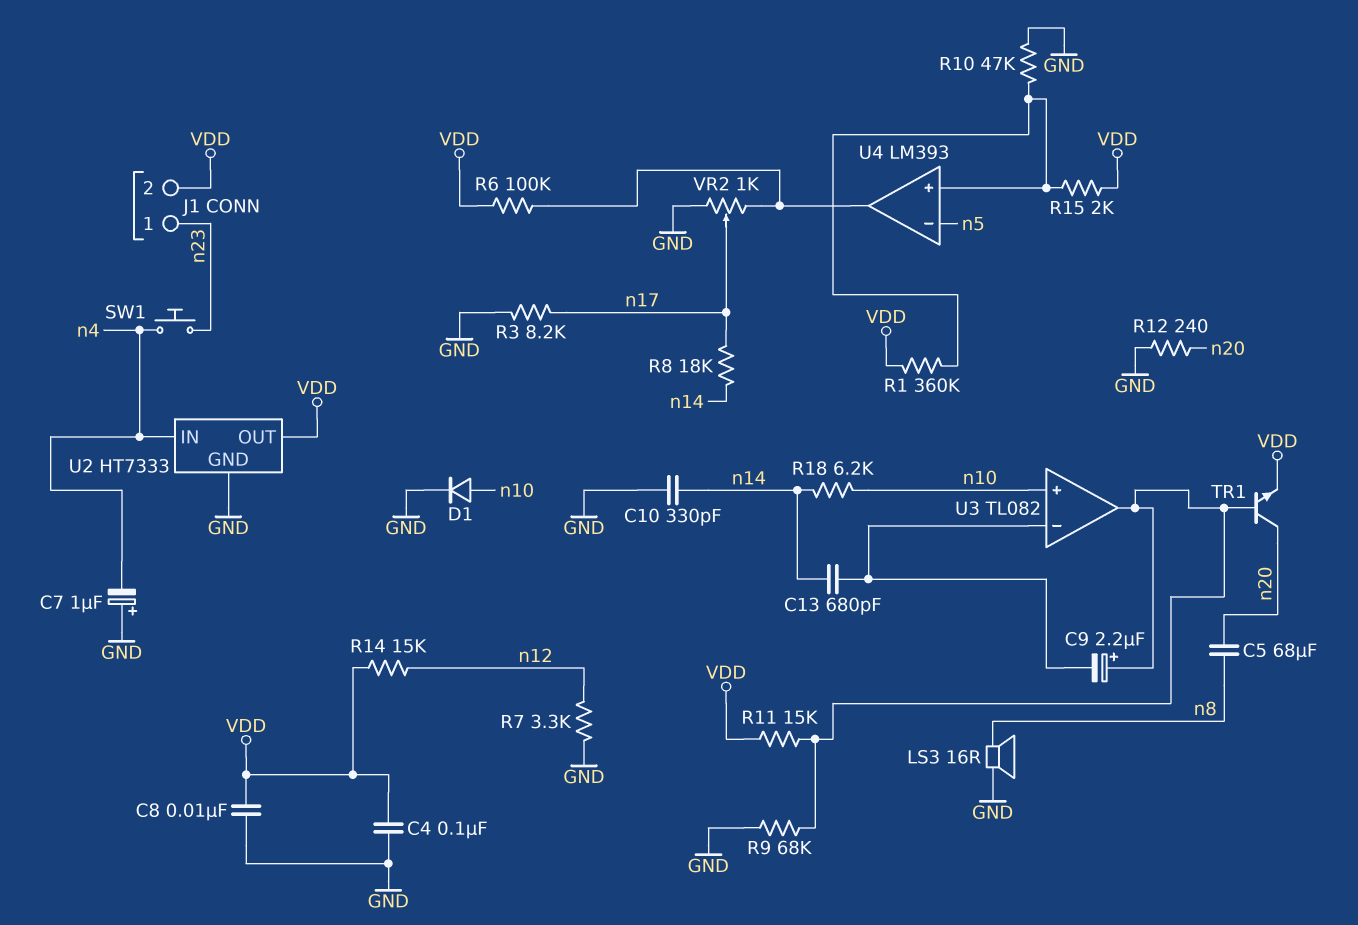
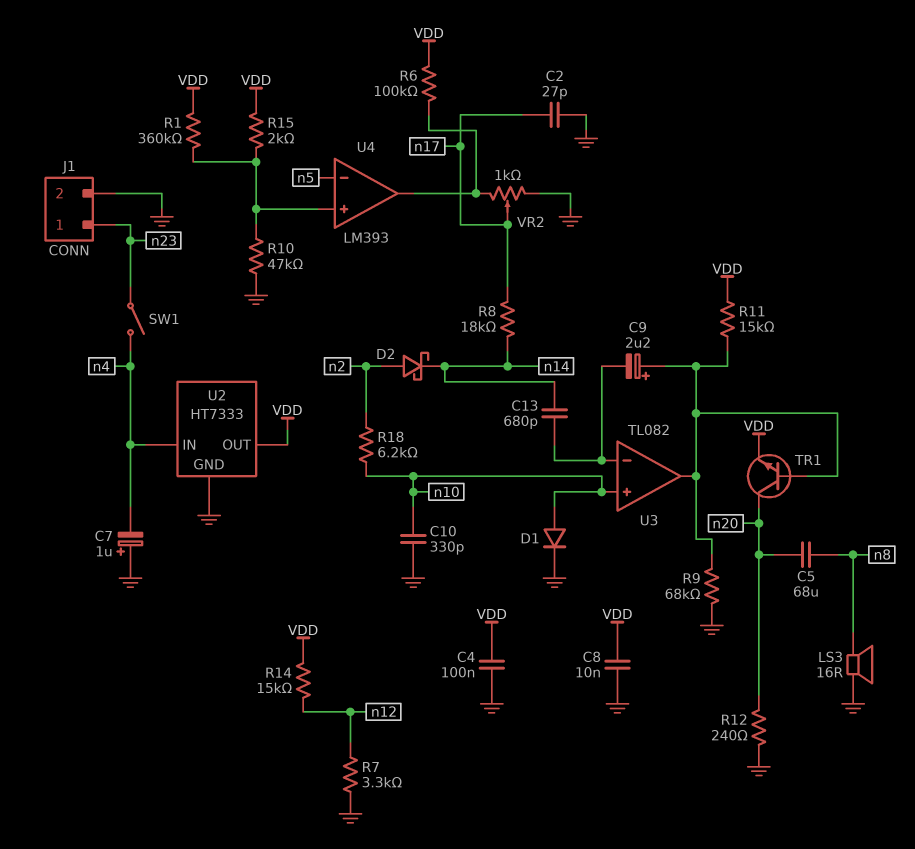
C2: none -> 27pF (GND, n17)
C10: 330pF (GND, n14) -> 330pF (GND, n10)
D2: none -> schottky (A n2, K n14)
J1 pin 2: VDD -> GND
R3: 8.2k (GND, n17) -> none
R18: 6.2k (n10, n14) -> 6.2k (n2, n10)
SW1: button (n4, n23) -> switch (n4, n23)

